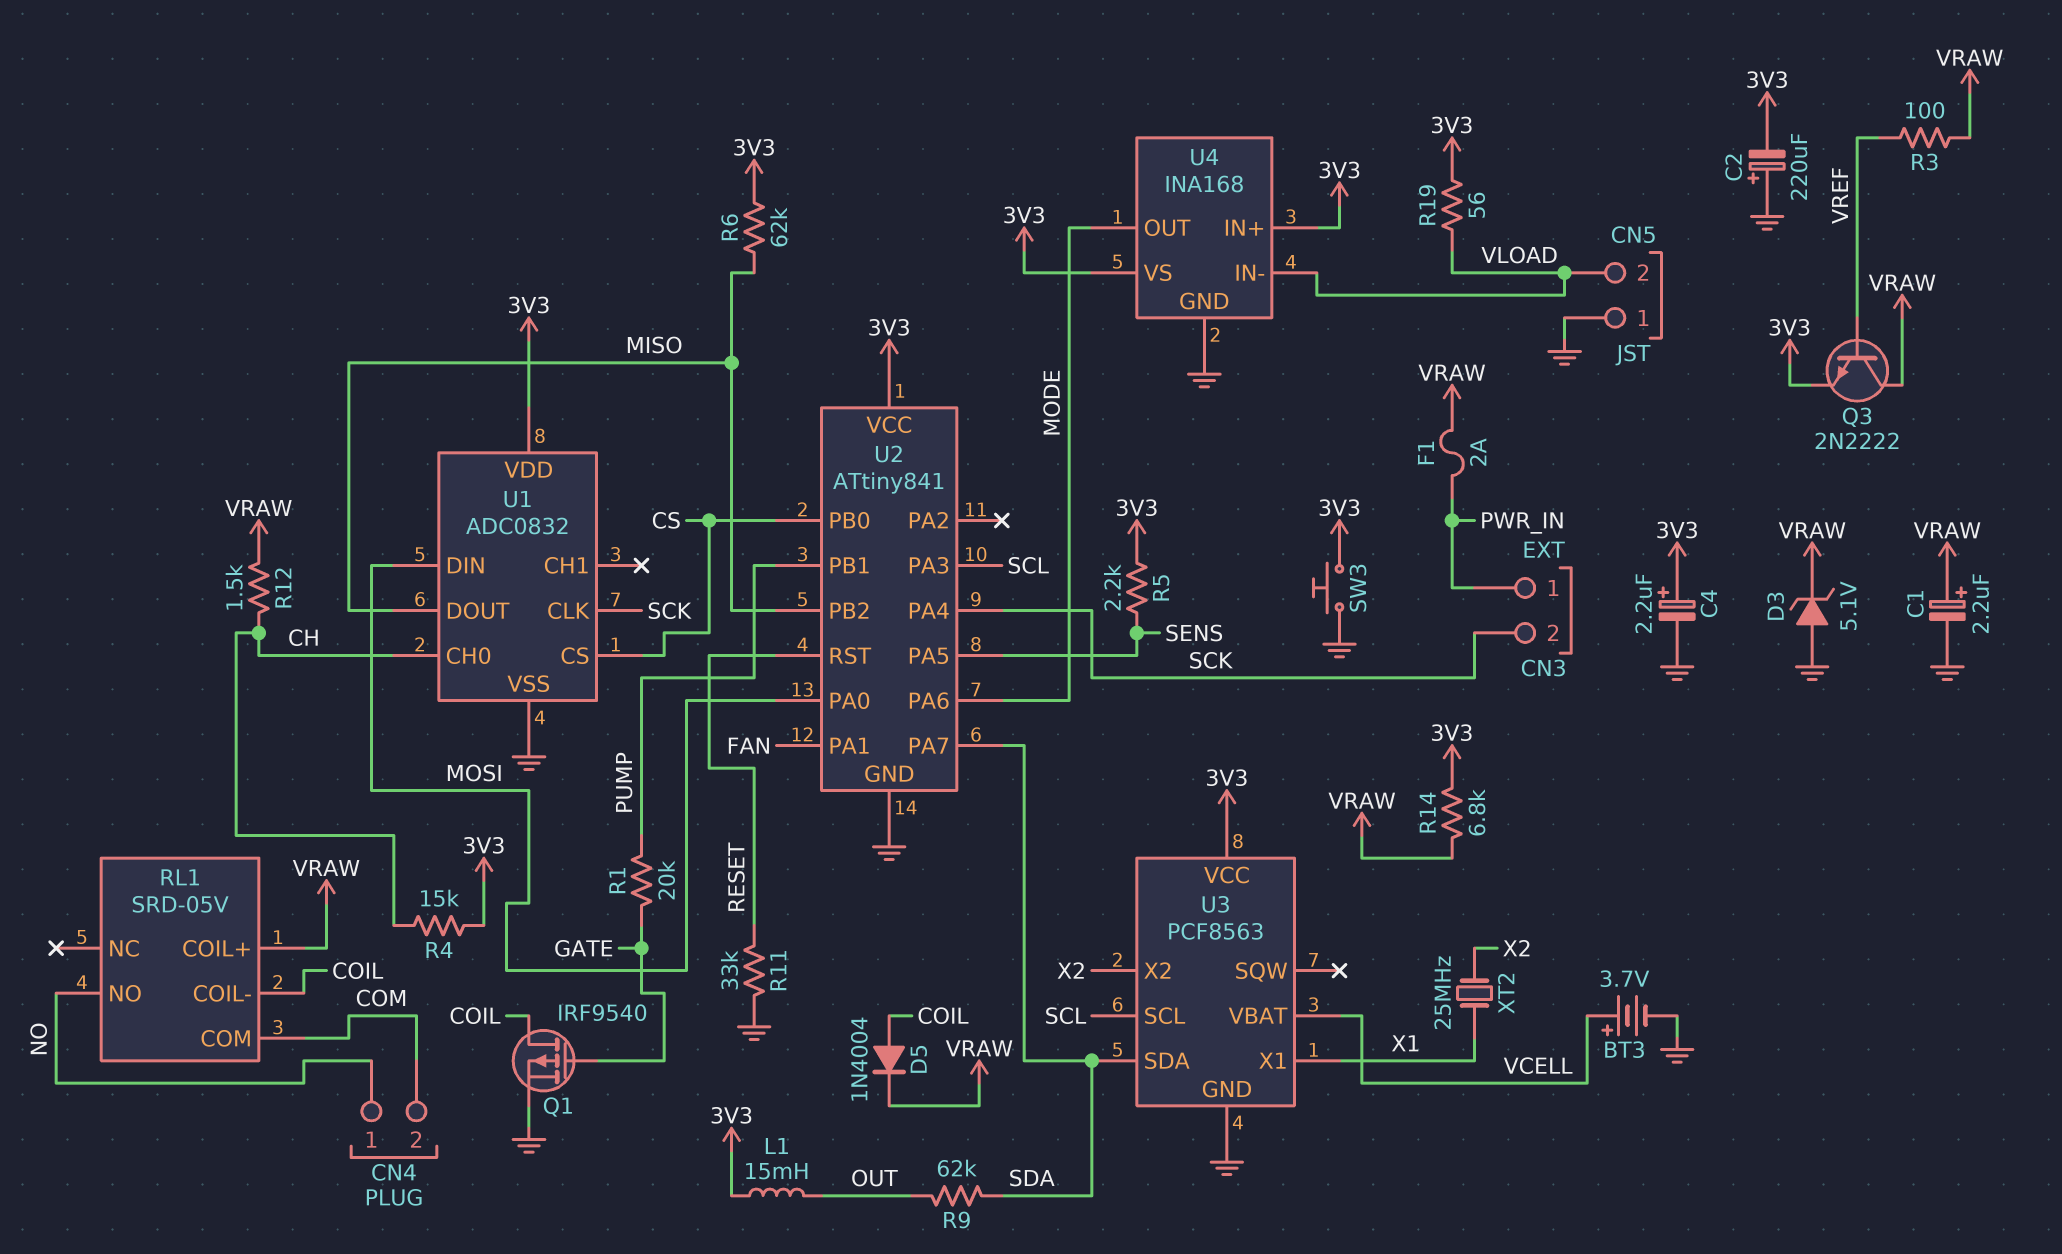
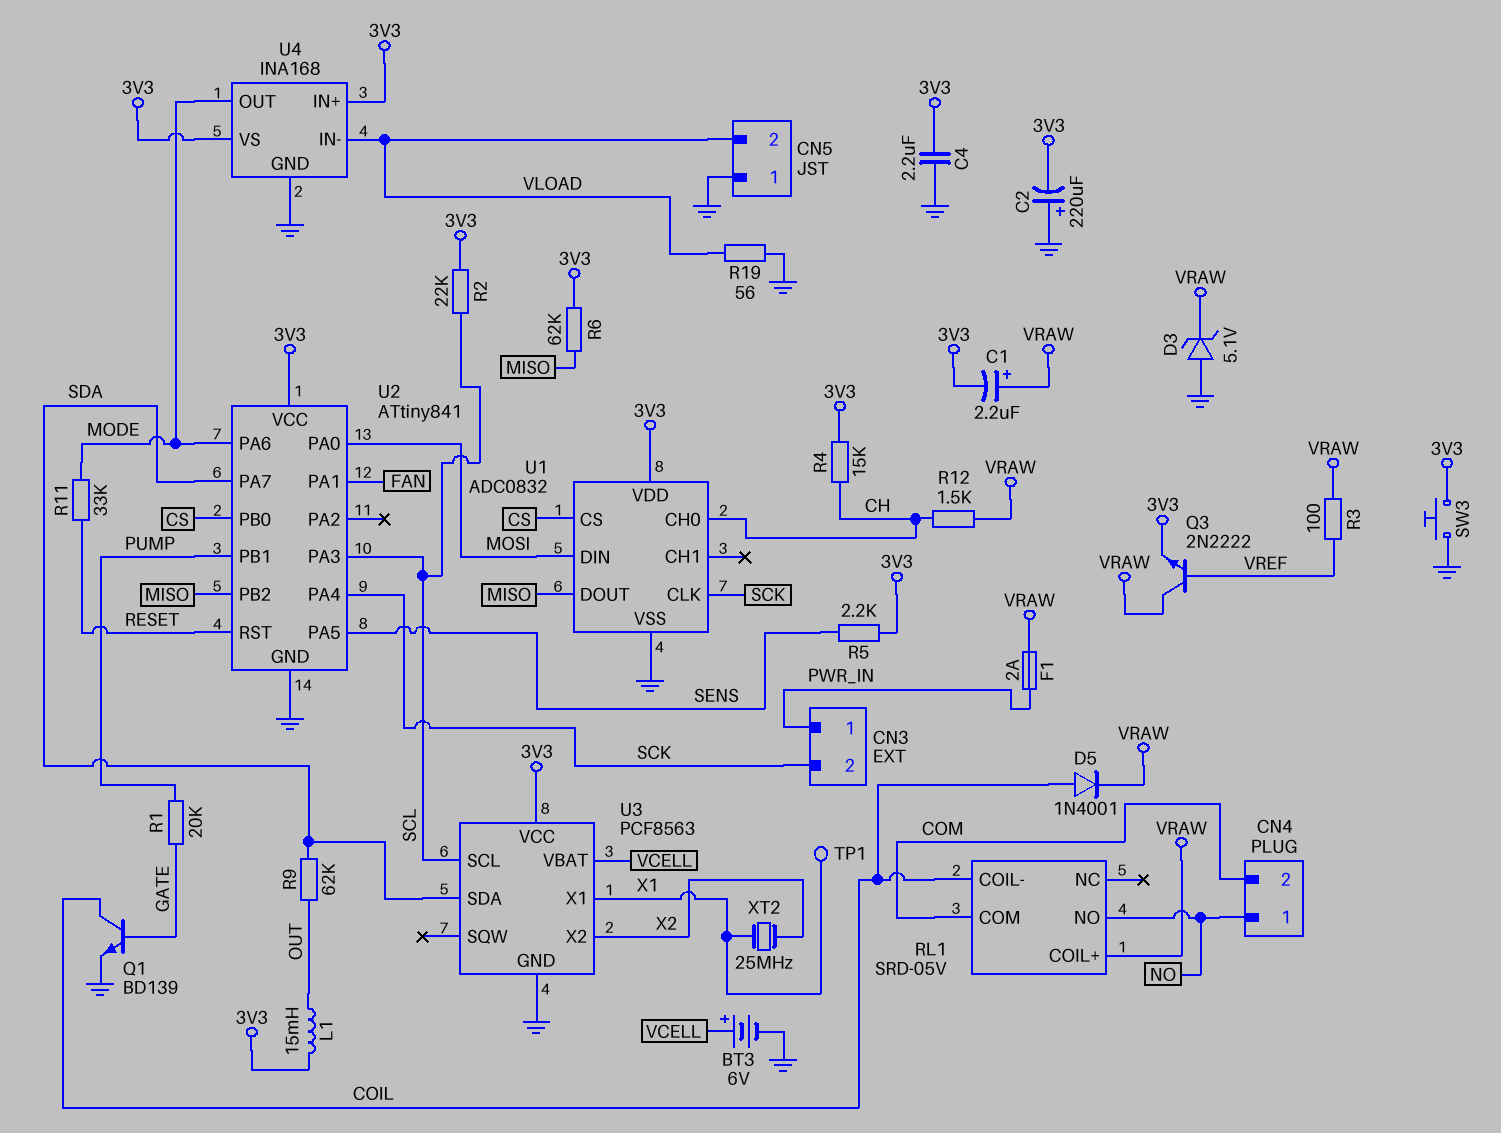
BT3: 3.7V (plus VCELL, minus GND) -> 6V (plus VCELL, minus GND)
C1: 2.2uF (plus VRAW, minus GND) -> 2.2uF (plus VRAW, minus 3V3)
C4: 2.2uF (plus 3V3, minus GND) -> 2.2uF (3V3, GND)
D5: diode 1N4004 (A COIL, K VRAW) -> diode 1N4001 (A COIL, K VRAW)
Q1: PMOS IRF9540 (G GATE, D COIL, S GND) -> NPN BD139 (B GATE, C COIL, E GND)
R2: none -> 22k (3V3, SCL)
R11: 33k (GND, RESET) -> 33k (MODE, RESET)
R14: 6.8k (3V3, VRAW) -> none
R19: 56 (3V3, VLOAD) -> 56 (GND, VLOAD)
TP1: none -> test point (X1)

